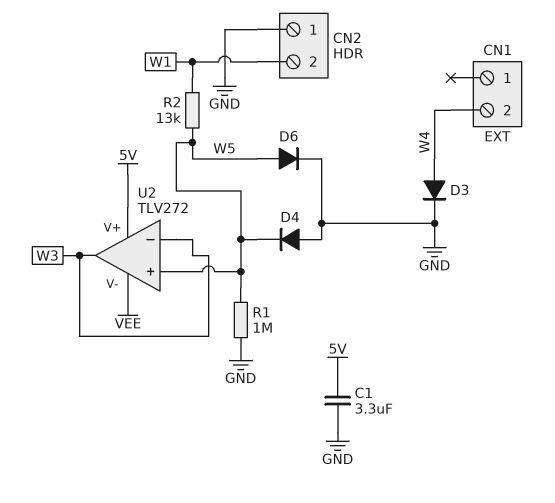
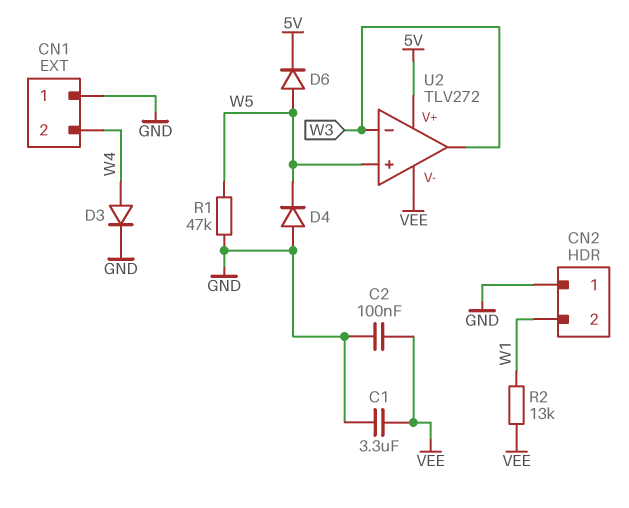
C1: 3.3uF (5V, GND) -> 3.3uF (GND, VEE)
C2: none -> 100nF (GND, VEE)
CN1 pin 1: none -> GND
D6: diode (A W5, K GND) -> diode (A W5, K 5V)
R1: 1M (GND, W5) -> 47k (GND, W5)
R2: 13k (W1, W5) -> 13k (VEE, W1)

